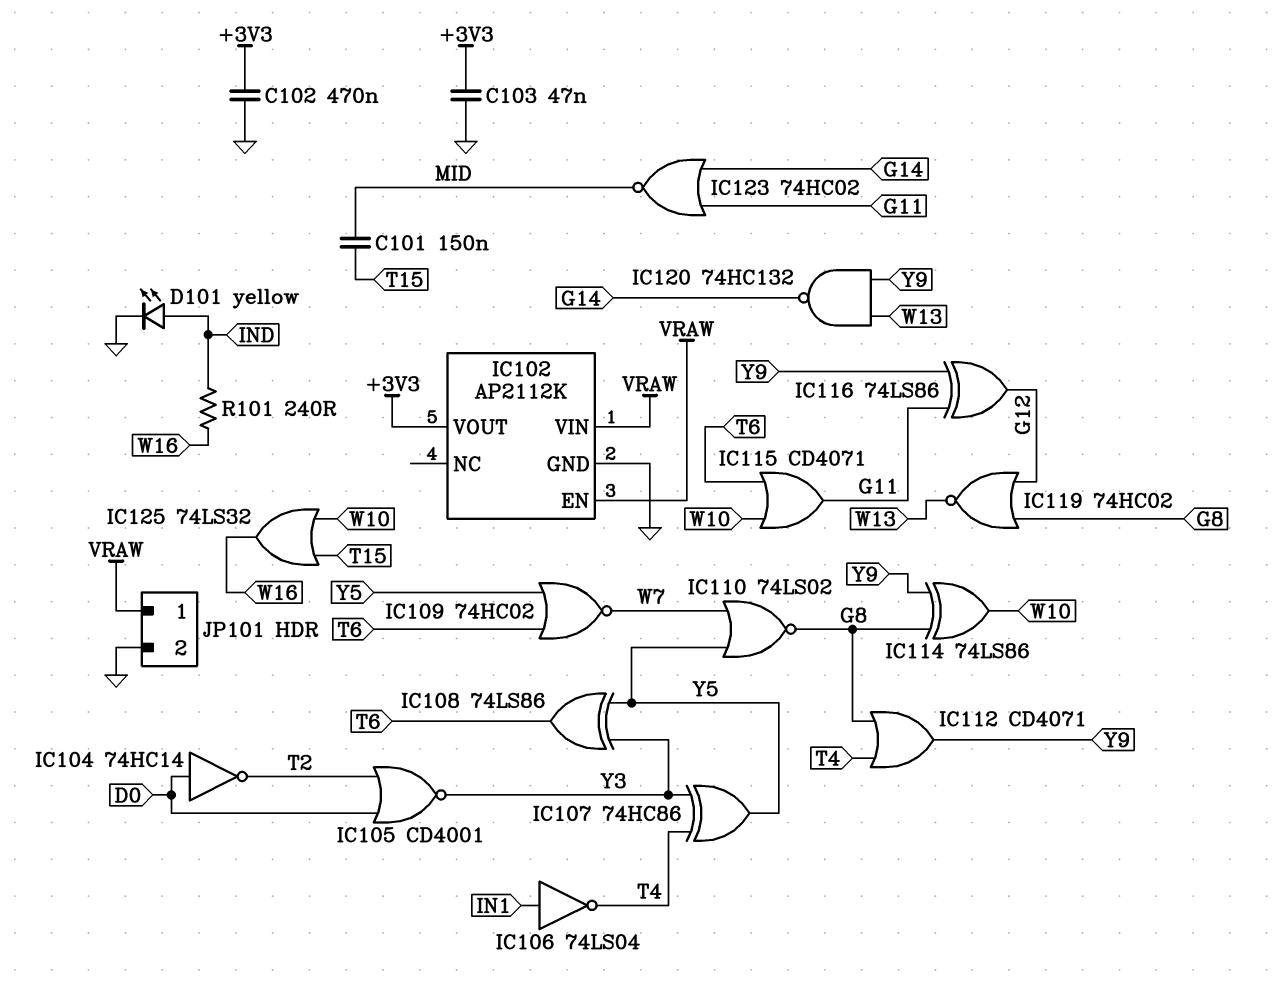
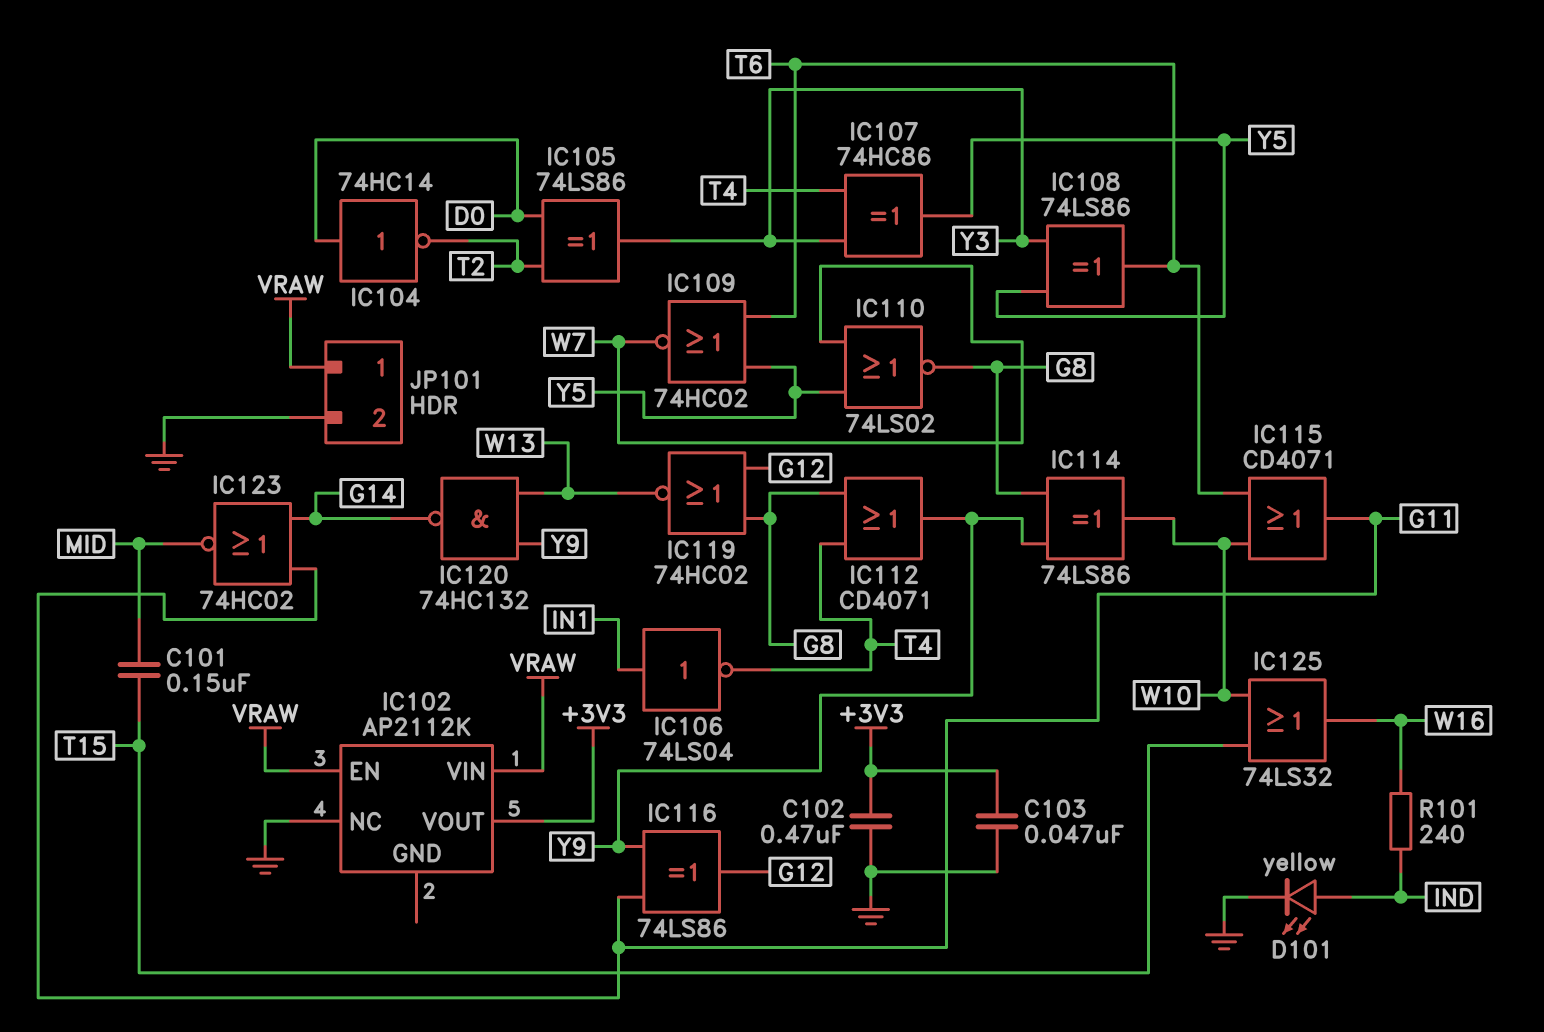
IC102 pin GND: GND -> none
IC102 pin NC: none -> GND
IC105: NOR CD4001 (in D0, in T2, out Y3) -> XOR 74LS86 (in D0, in T2, out Y3)

